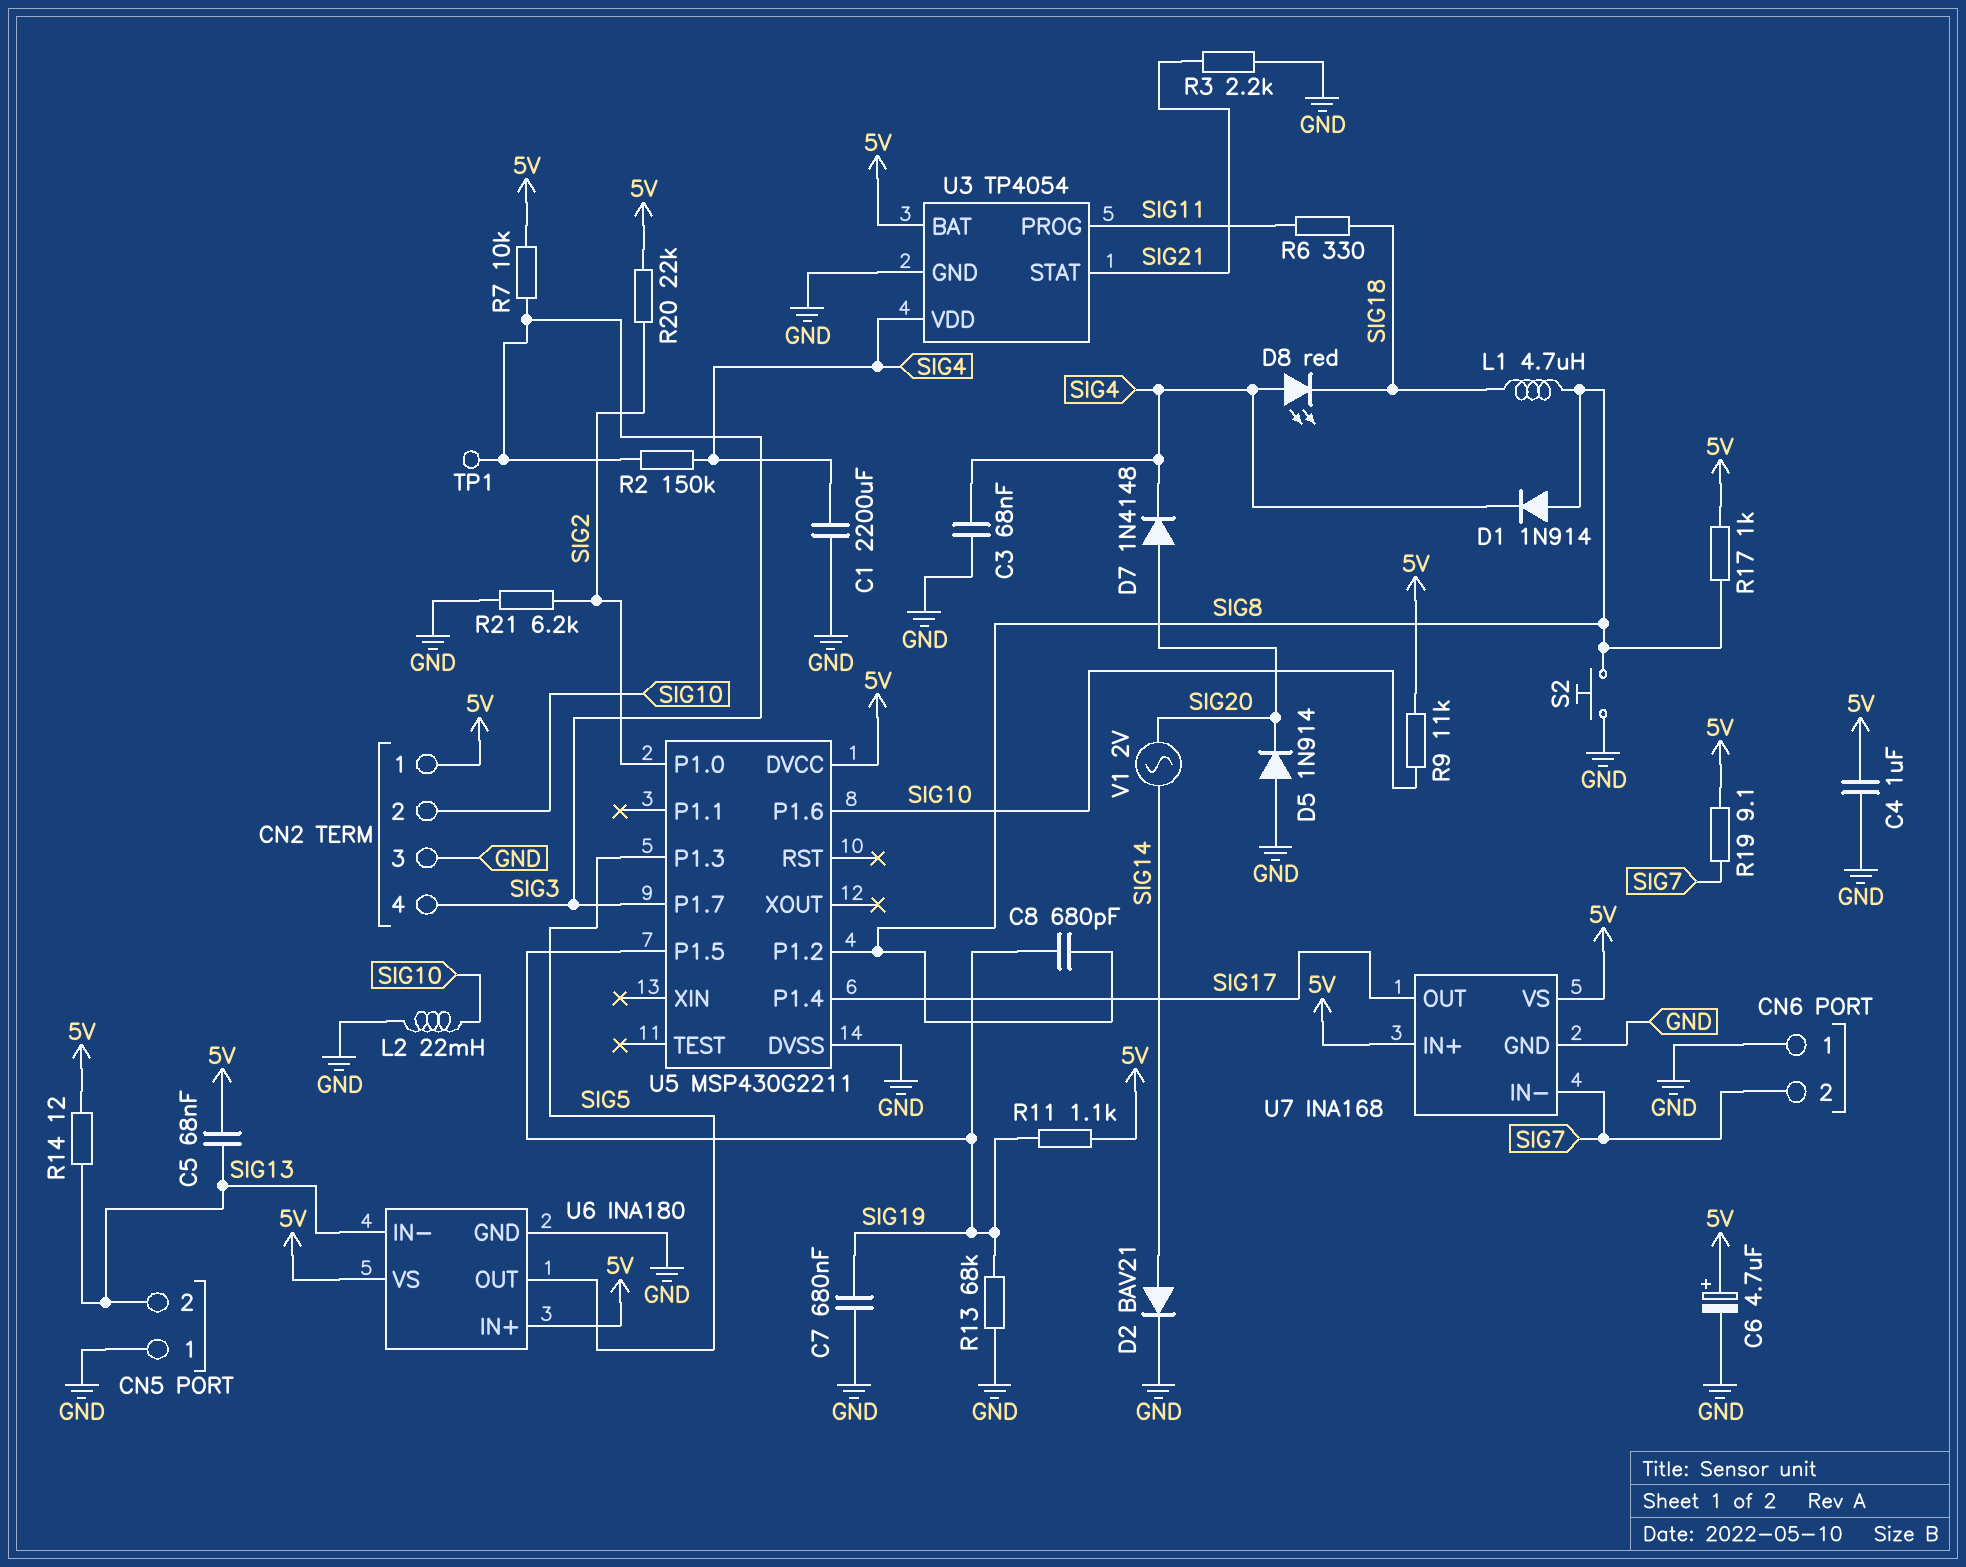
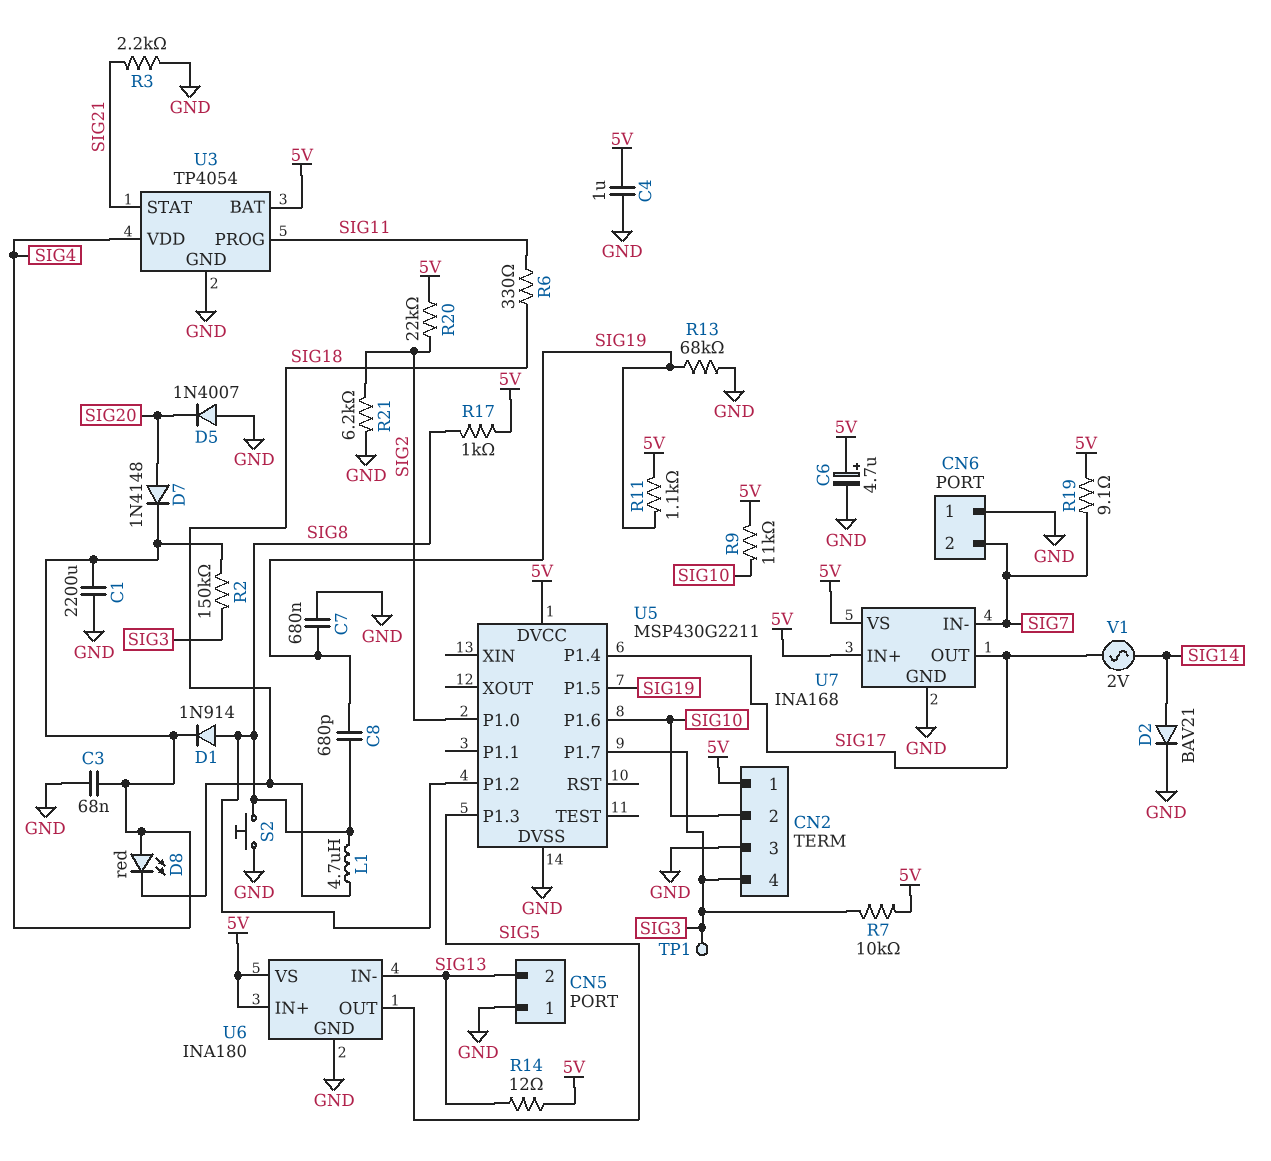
C5: 68nF (5V, SIG13) -> none
D5: diode 1N914 (A GND, K SIG20) -> diode 1N4007 (A GND, K SIG20)
L2: 22mH (GND, SIG10) -> none
V1: AC 2V (SIG14, SIG20) -> AC 2V (SIG14, SIG17)

